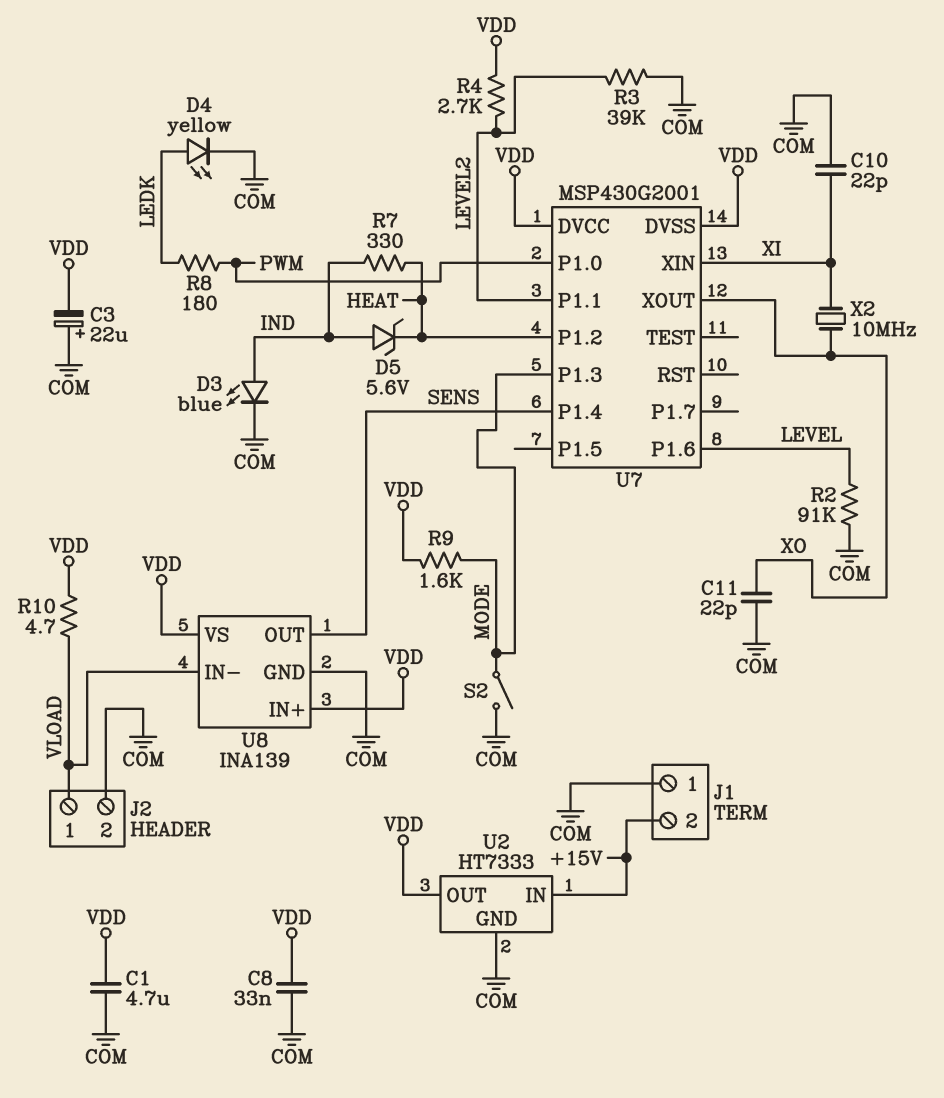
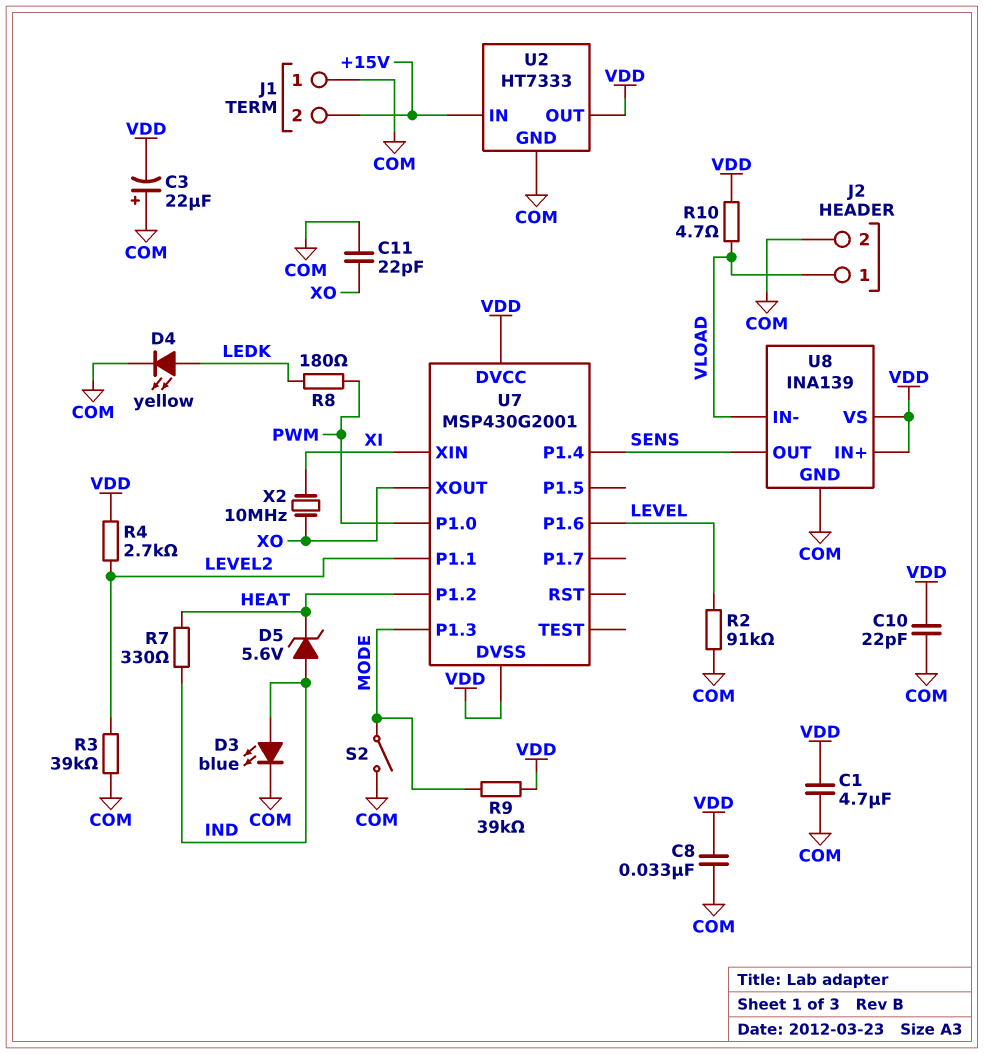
C10: 22pF (COM, XI) -> 22pF (COM, VDD)
R9: 1.6k (MODE, VDD) -> 39k (MODE, VDD)

